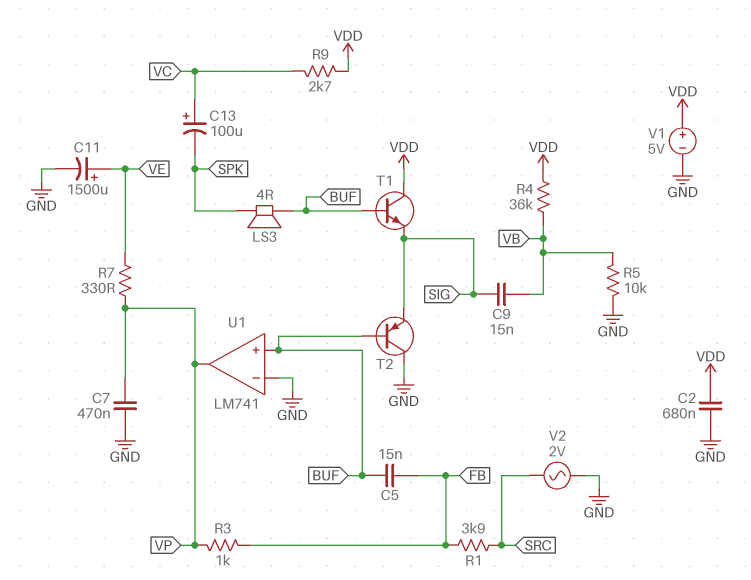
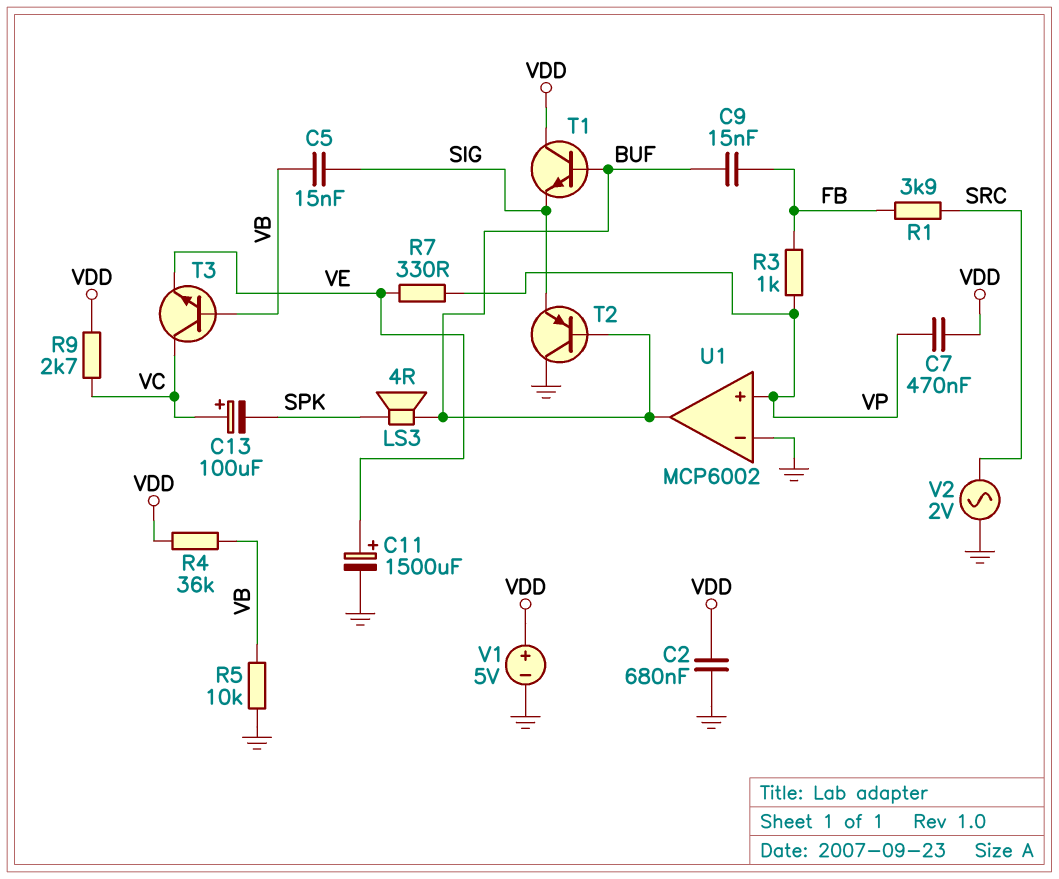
C5: 15nF (BUF, FB) -> 15nF (SIG, VB)
C7: 470nF (GND, VP) -> 470nF (VDD, VP)
C9: 15nF (SIG, VB) -> 15nF (BUF, FB)
T3: none -> NPN (B VB, C VC, E VE)
U1: LM741 -> MCP6002
U1 pin in+: BUF -> VP
U1 pin out: VP -> BUF

